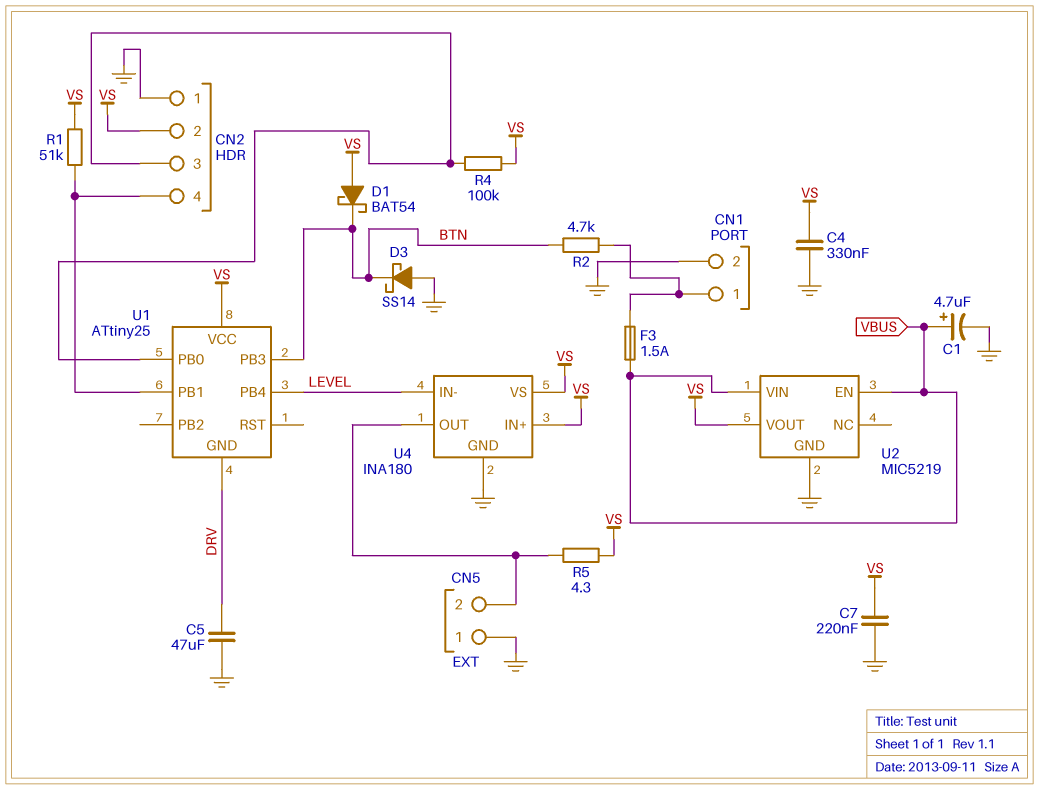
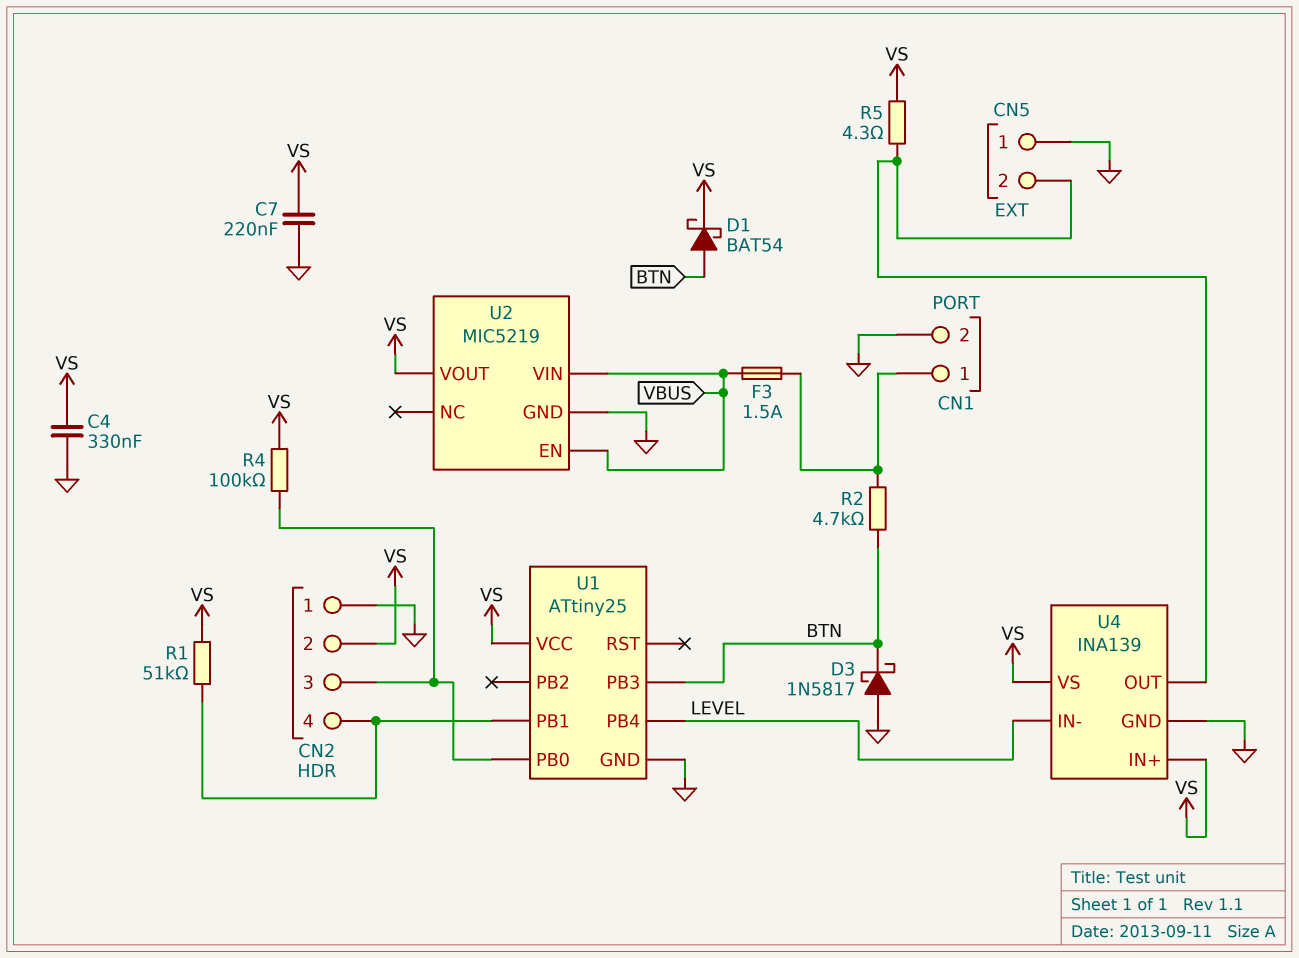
C1: 4.7uF (plus VBUS, minus GND) -> none
C5: 47uF (DRV, GND) -> none
D1: schottky BAT54 (A VS, K BTN) -> schottky BAT54 (A BTN, K VS)
D3: schottky SS14 (A GND, K BTN) -> schottky 1N5817 (A GND, K BTN)
U1 pin GND: DRV -> GND
U4: INA180 -> INA139

